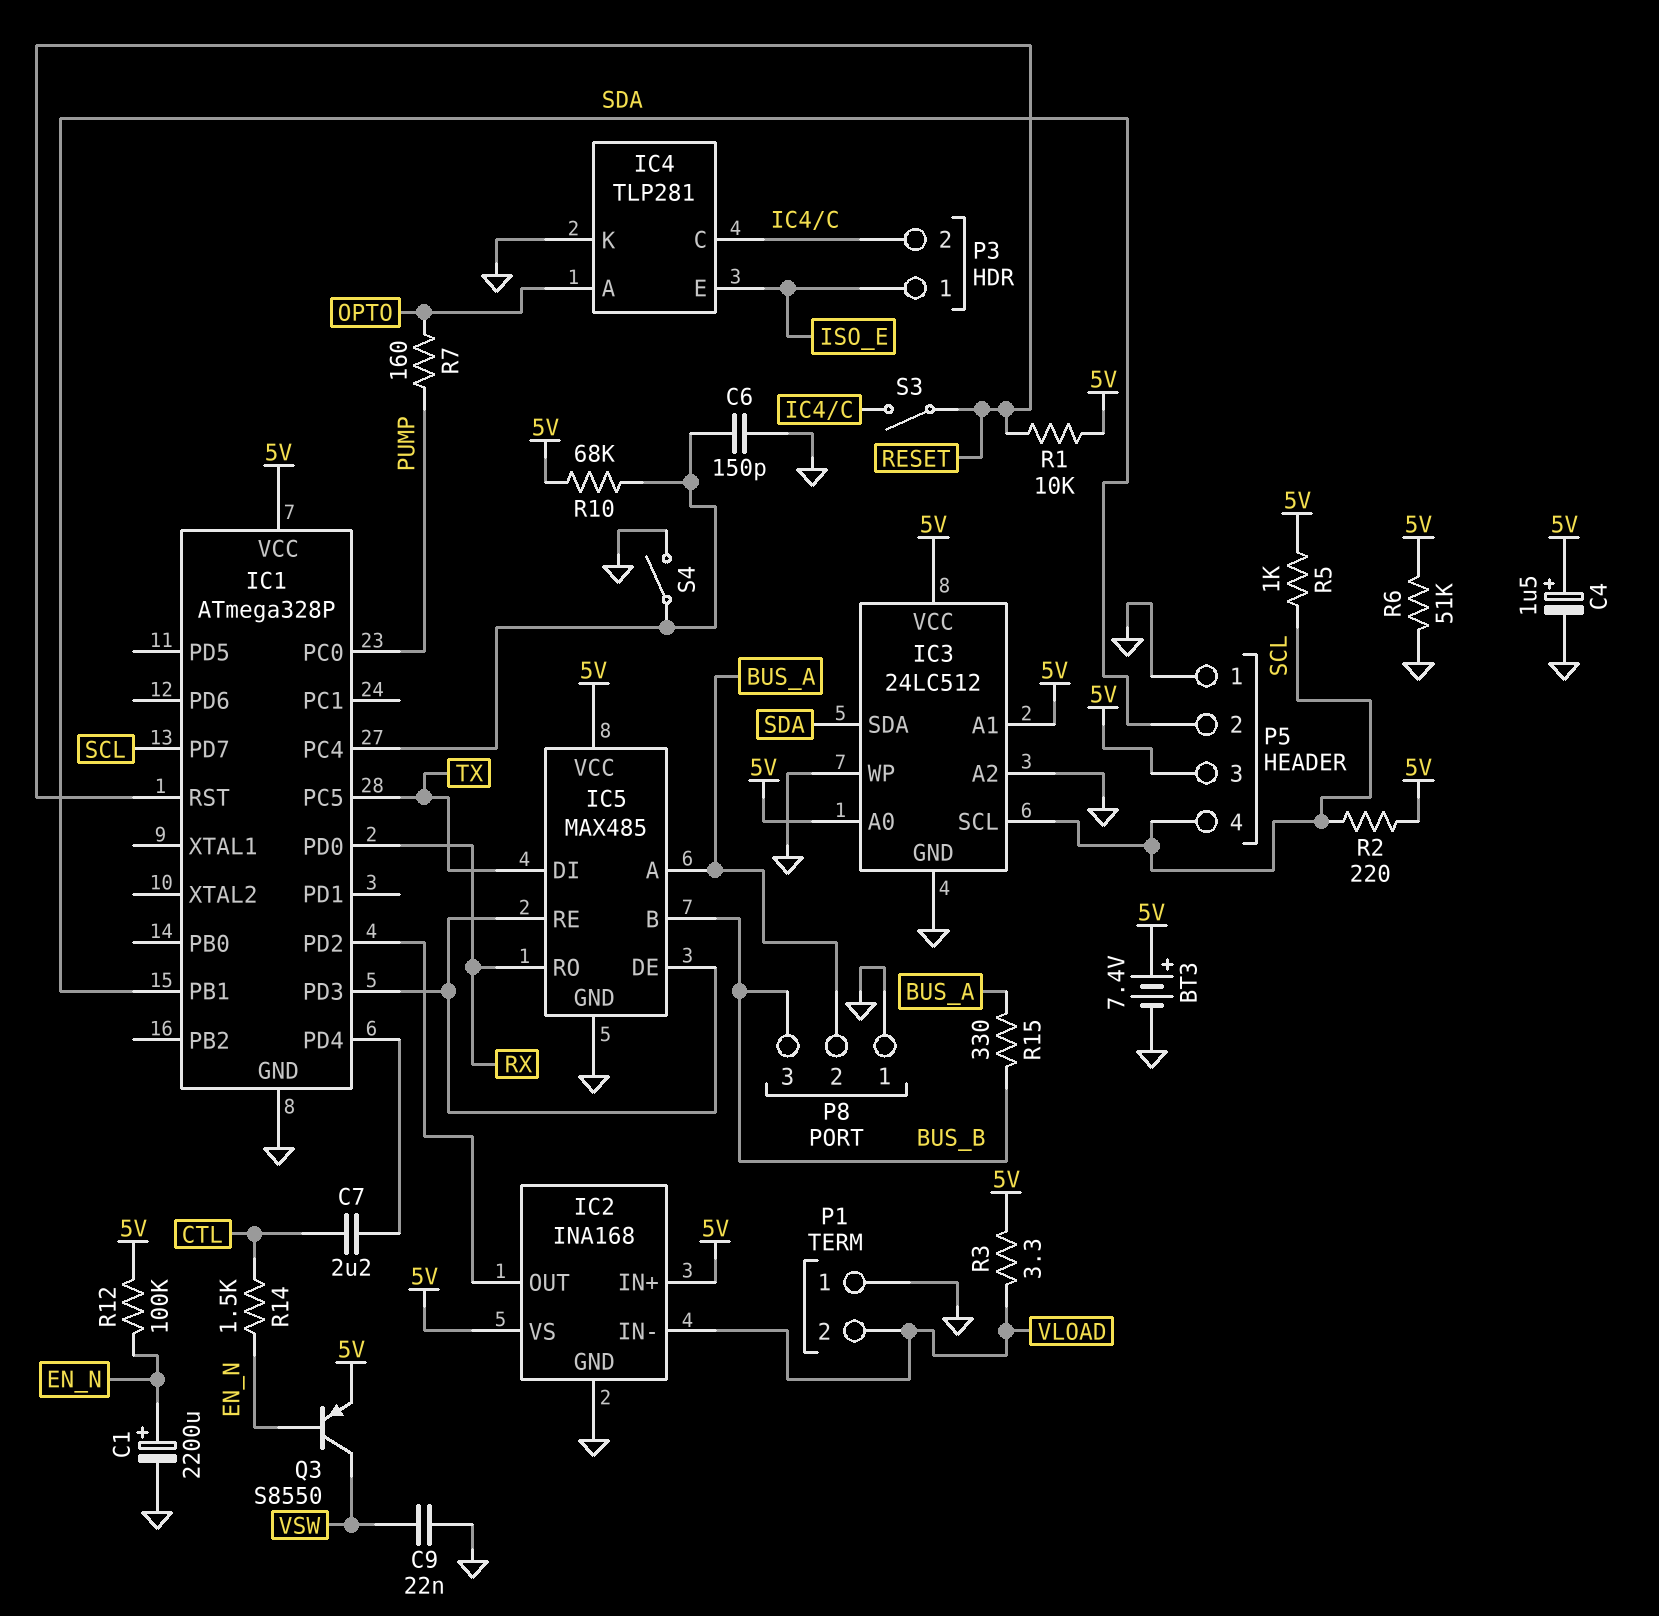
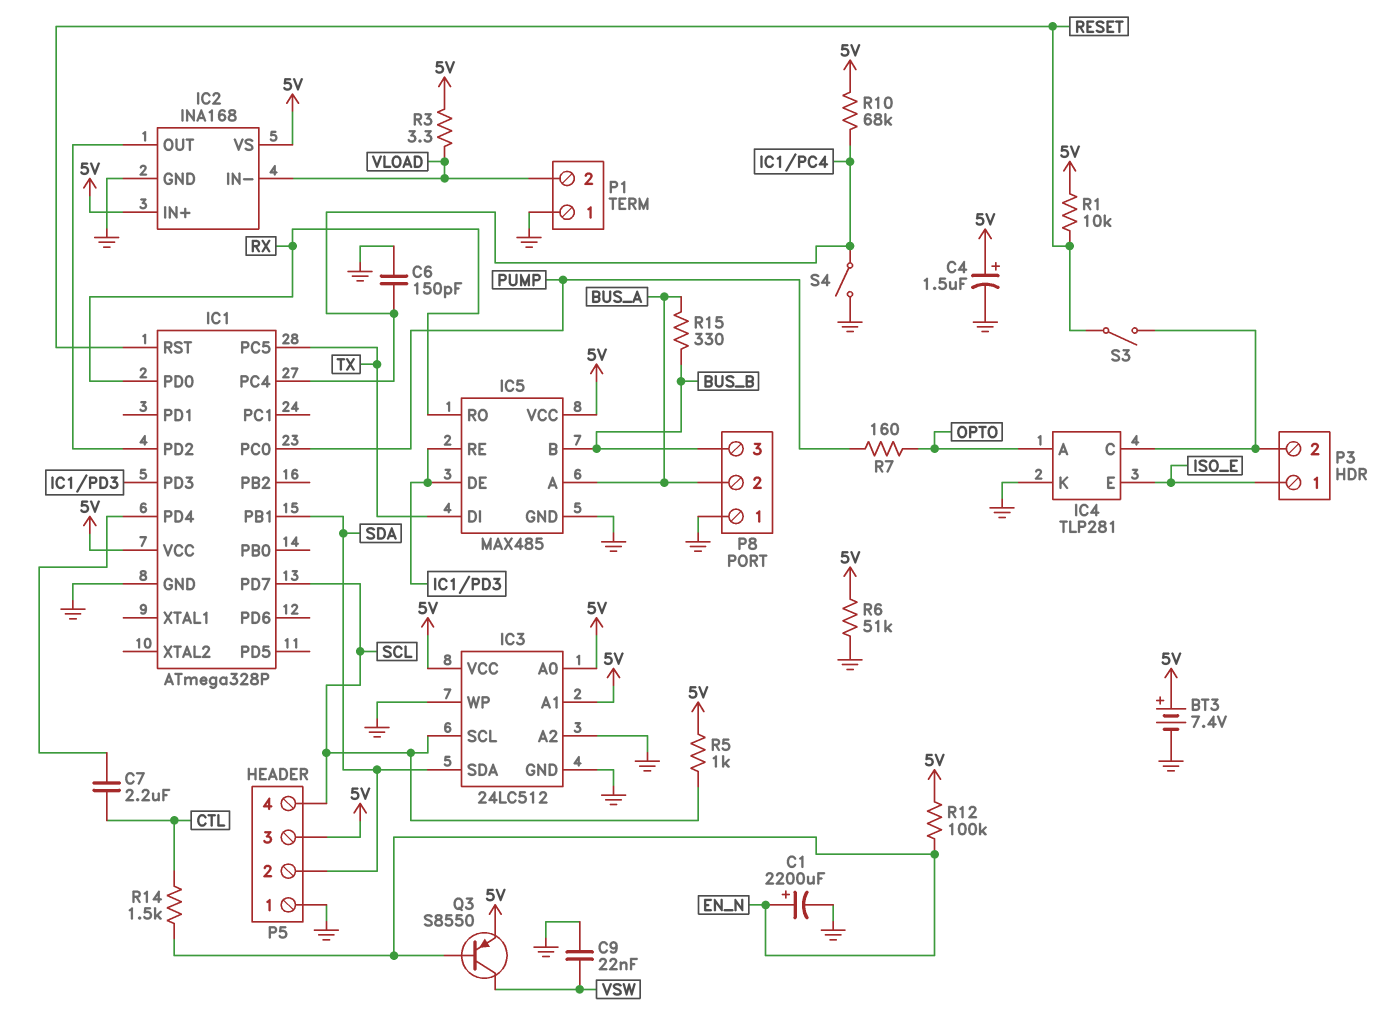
R2: 220 (5V, SCL) -> none

